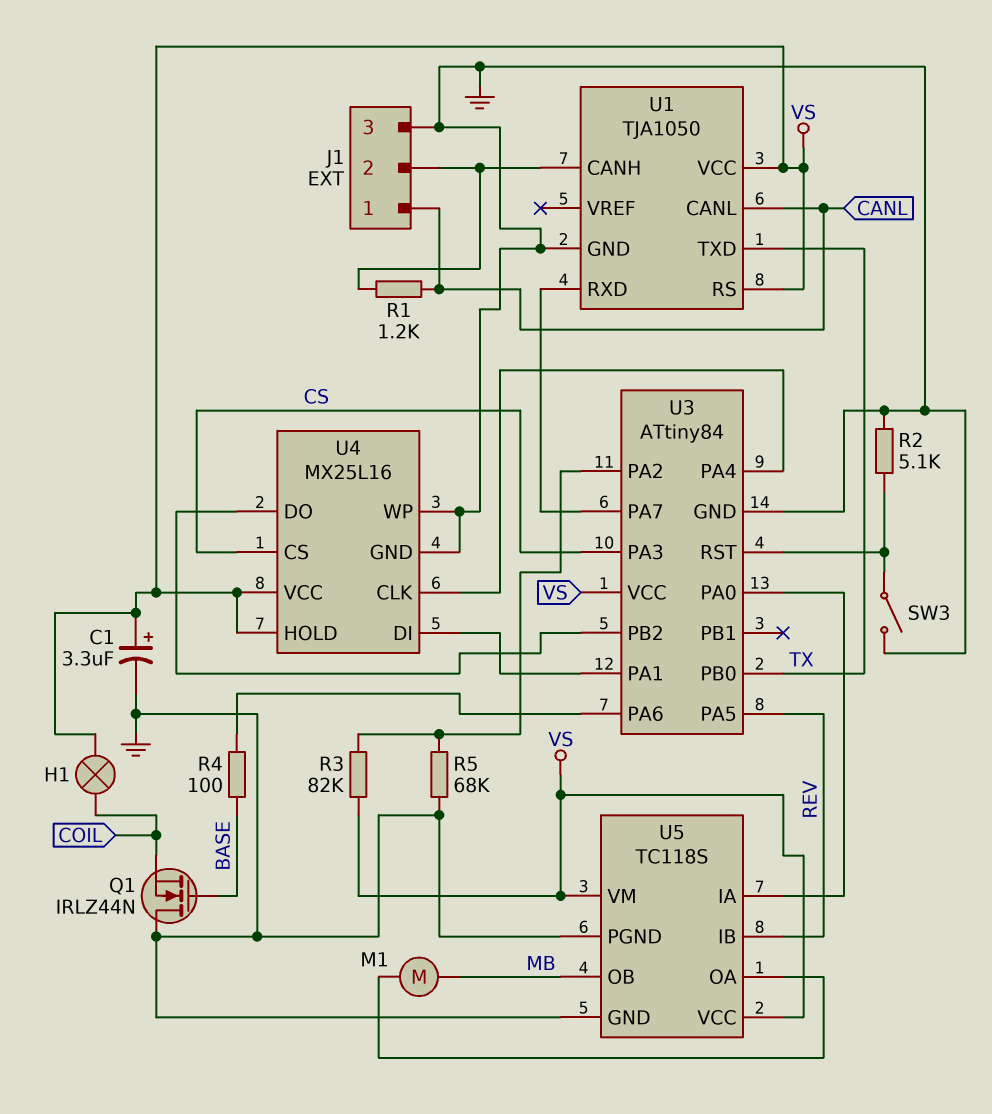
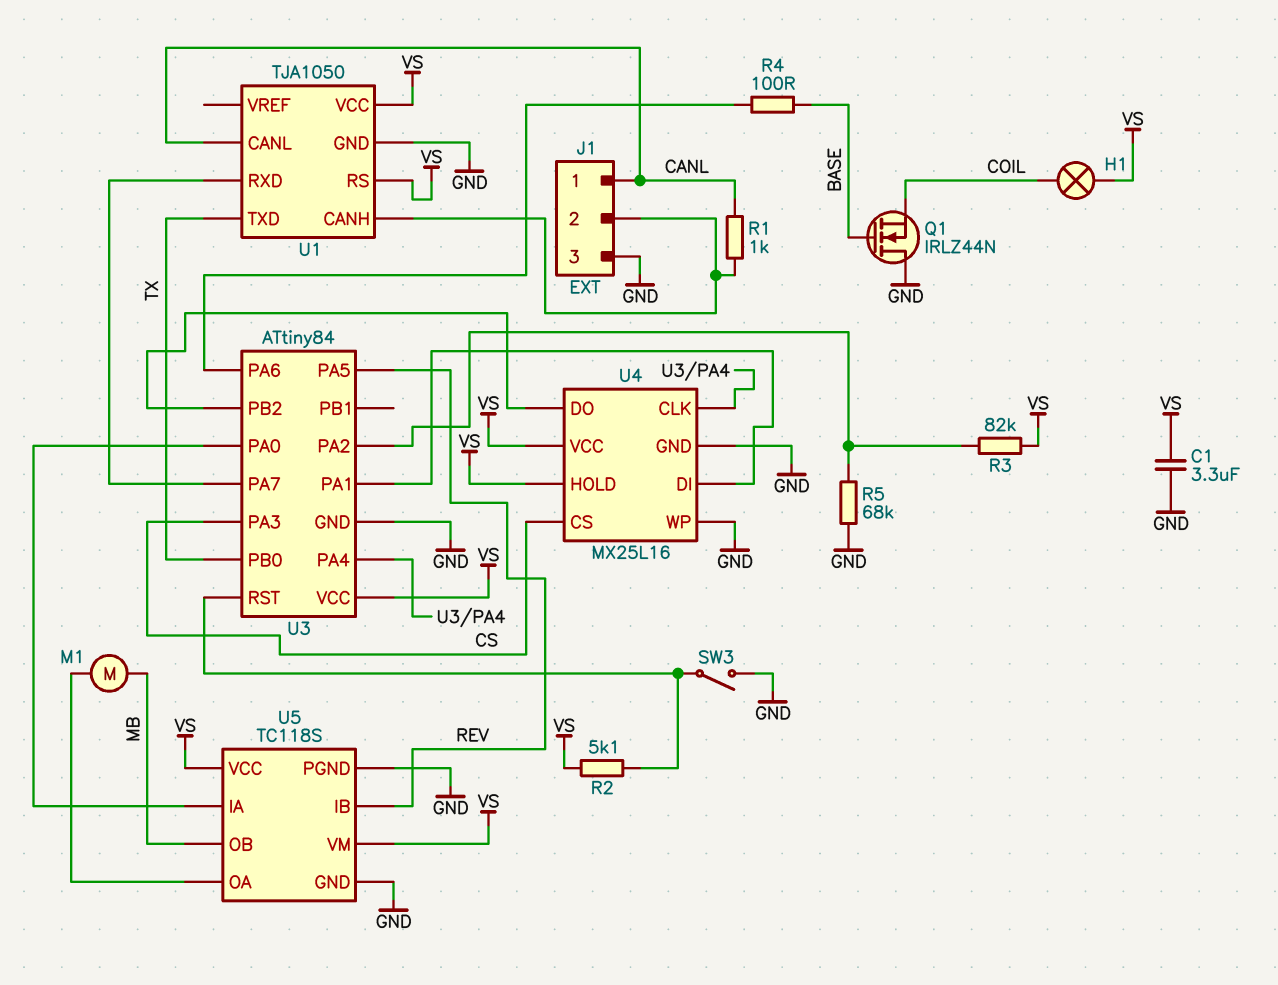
C1: 3.3uF (plus VS, minus GND) -> 3.3uF (GND, VS)
R1: 1.2k (CANL, J1/2) -> 1k (CANL, J1/2)
R2: 5.1k (GND, U3/RST) -> 5.1k (U3/RST, VS)

